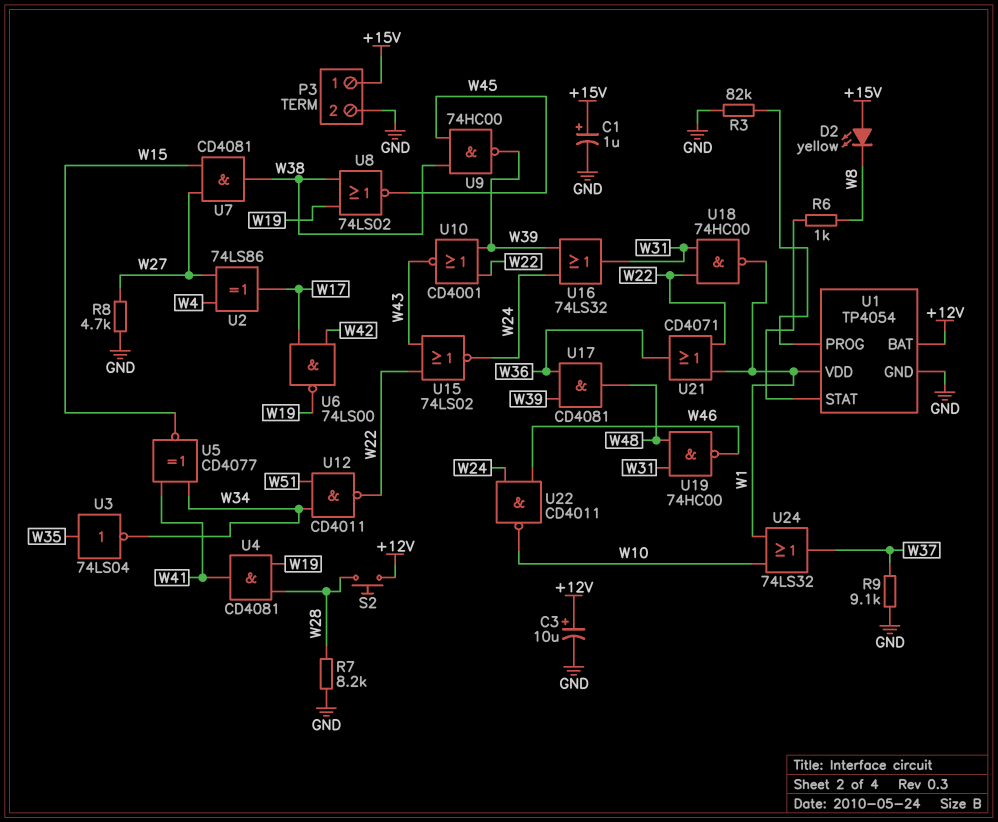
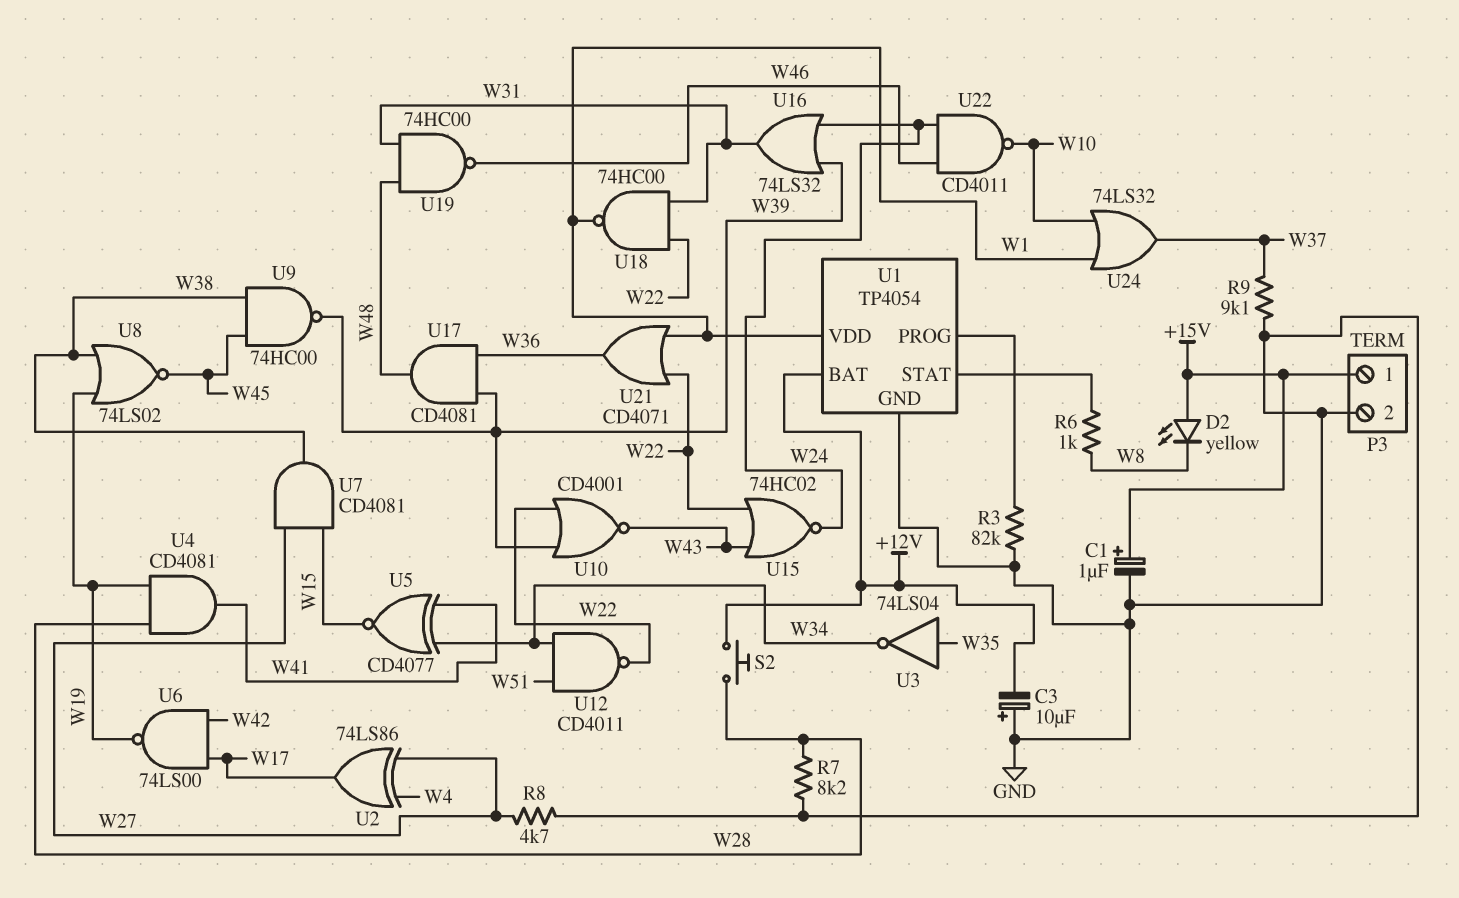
C3: 10uF (plus +12V, minus GND) -> 10uF (plus GND, minus +12V)
U15: NOR 74LS02 (in W22, in W43, out W24) -> NOR 74HC02 (in W22, in W43, out W24)

